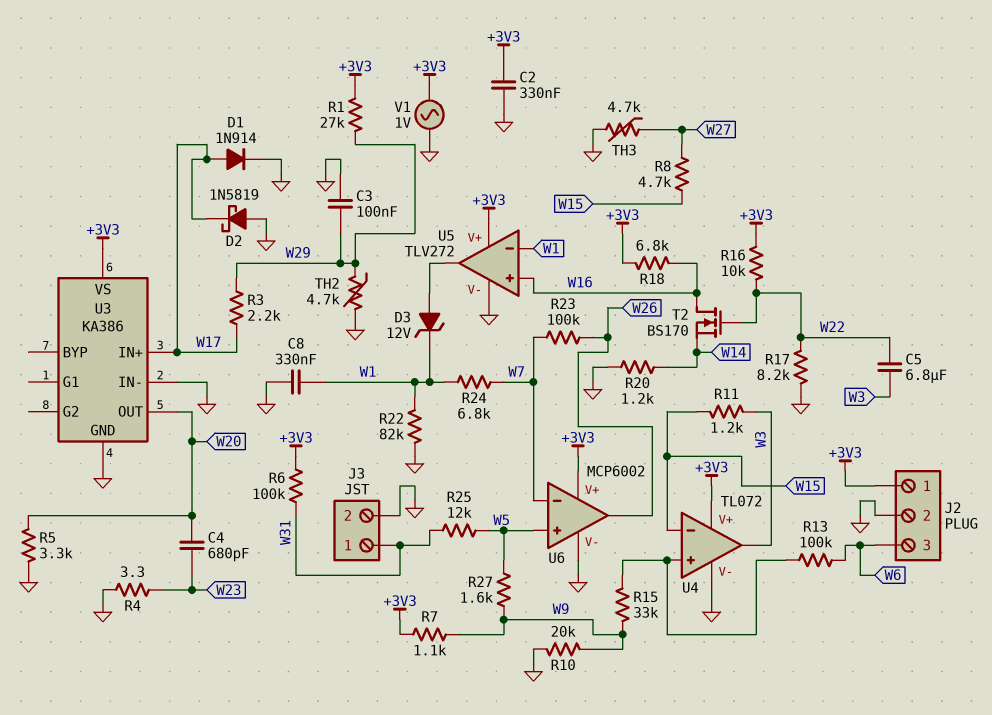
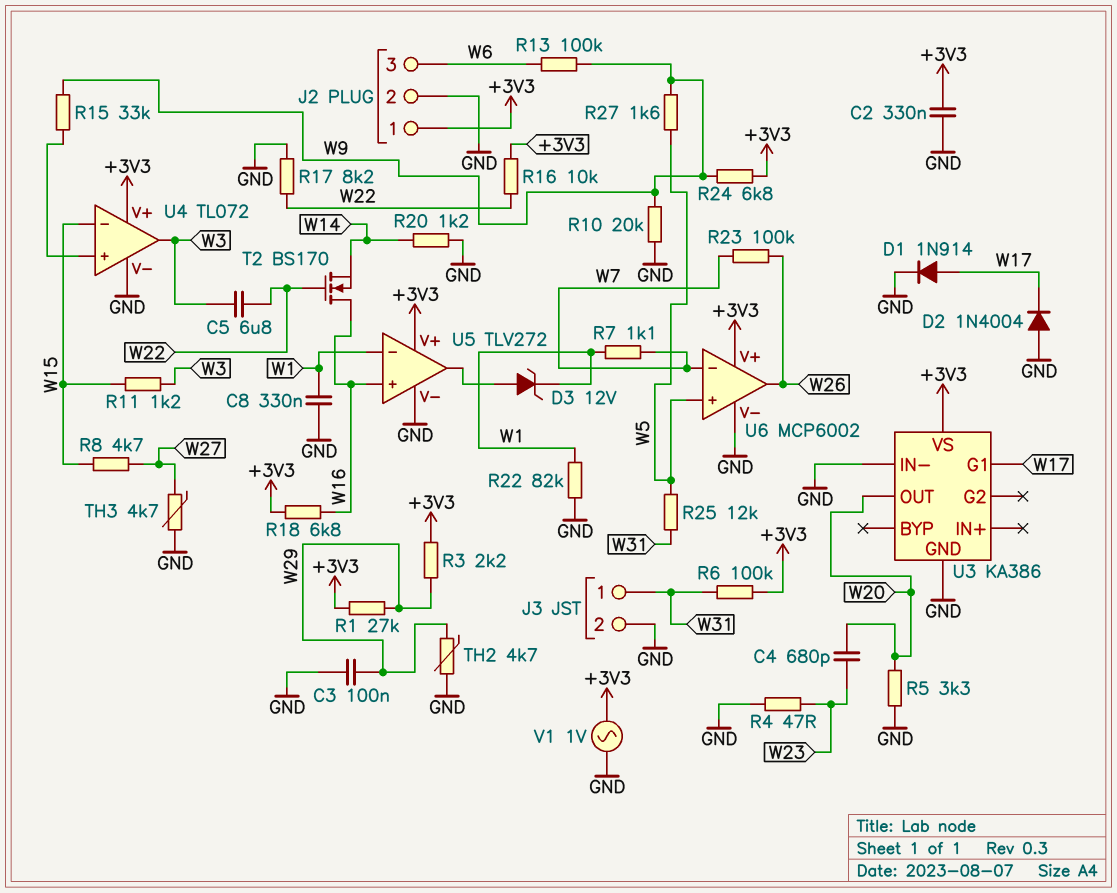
D2: schottky 1N5819 (A GND, K W17) -> diode 1N4004 (A GND, K W17)
R3: 2.2k (W17, W29) -> 2.2k (+3V3, W29)
R4: 3.3 (GND, W23) -> 47 (GND, W23)
R7: 1.1k (+3V3, W9) -> 1.1k (W1, W7)
R13: 100k (U4/in+, W6) -> 100k (W6, W9)
R24: 6.8k (W1, W7) -> 6.8k (+3V3, W9)
U3 pin G1: none -> W17
U3 pin IN+: W17 -> none

